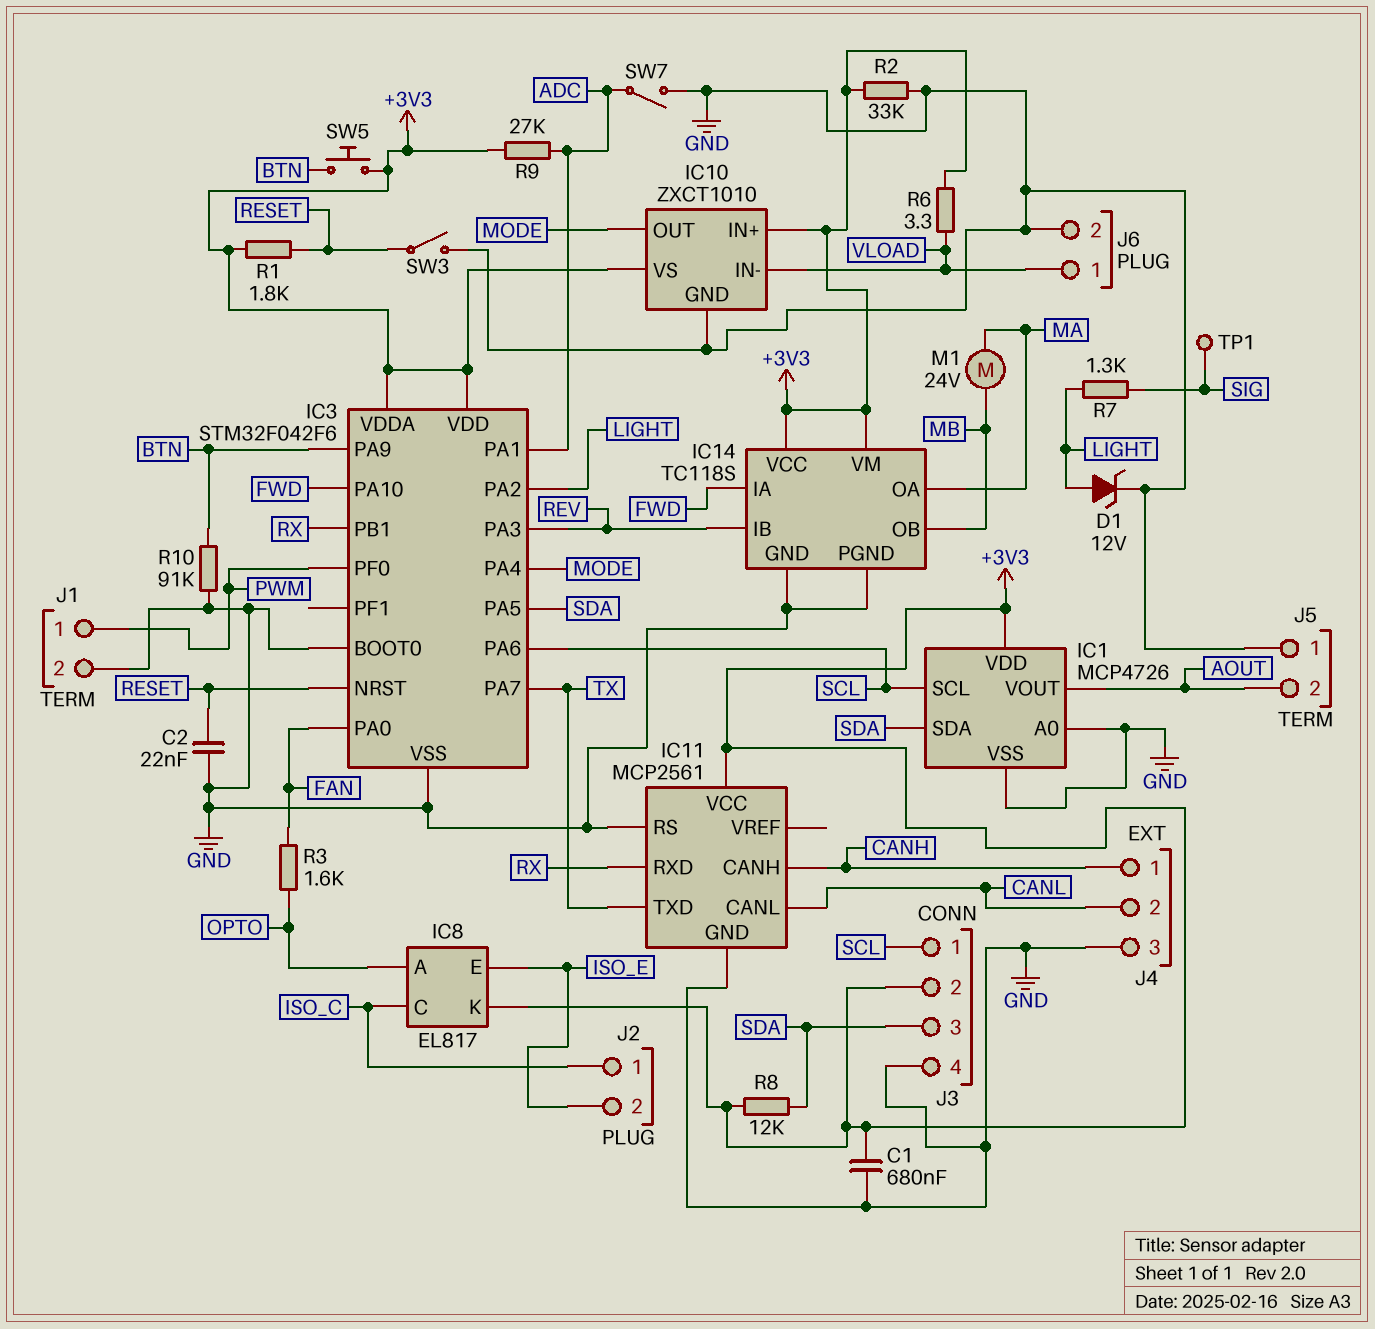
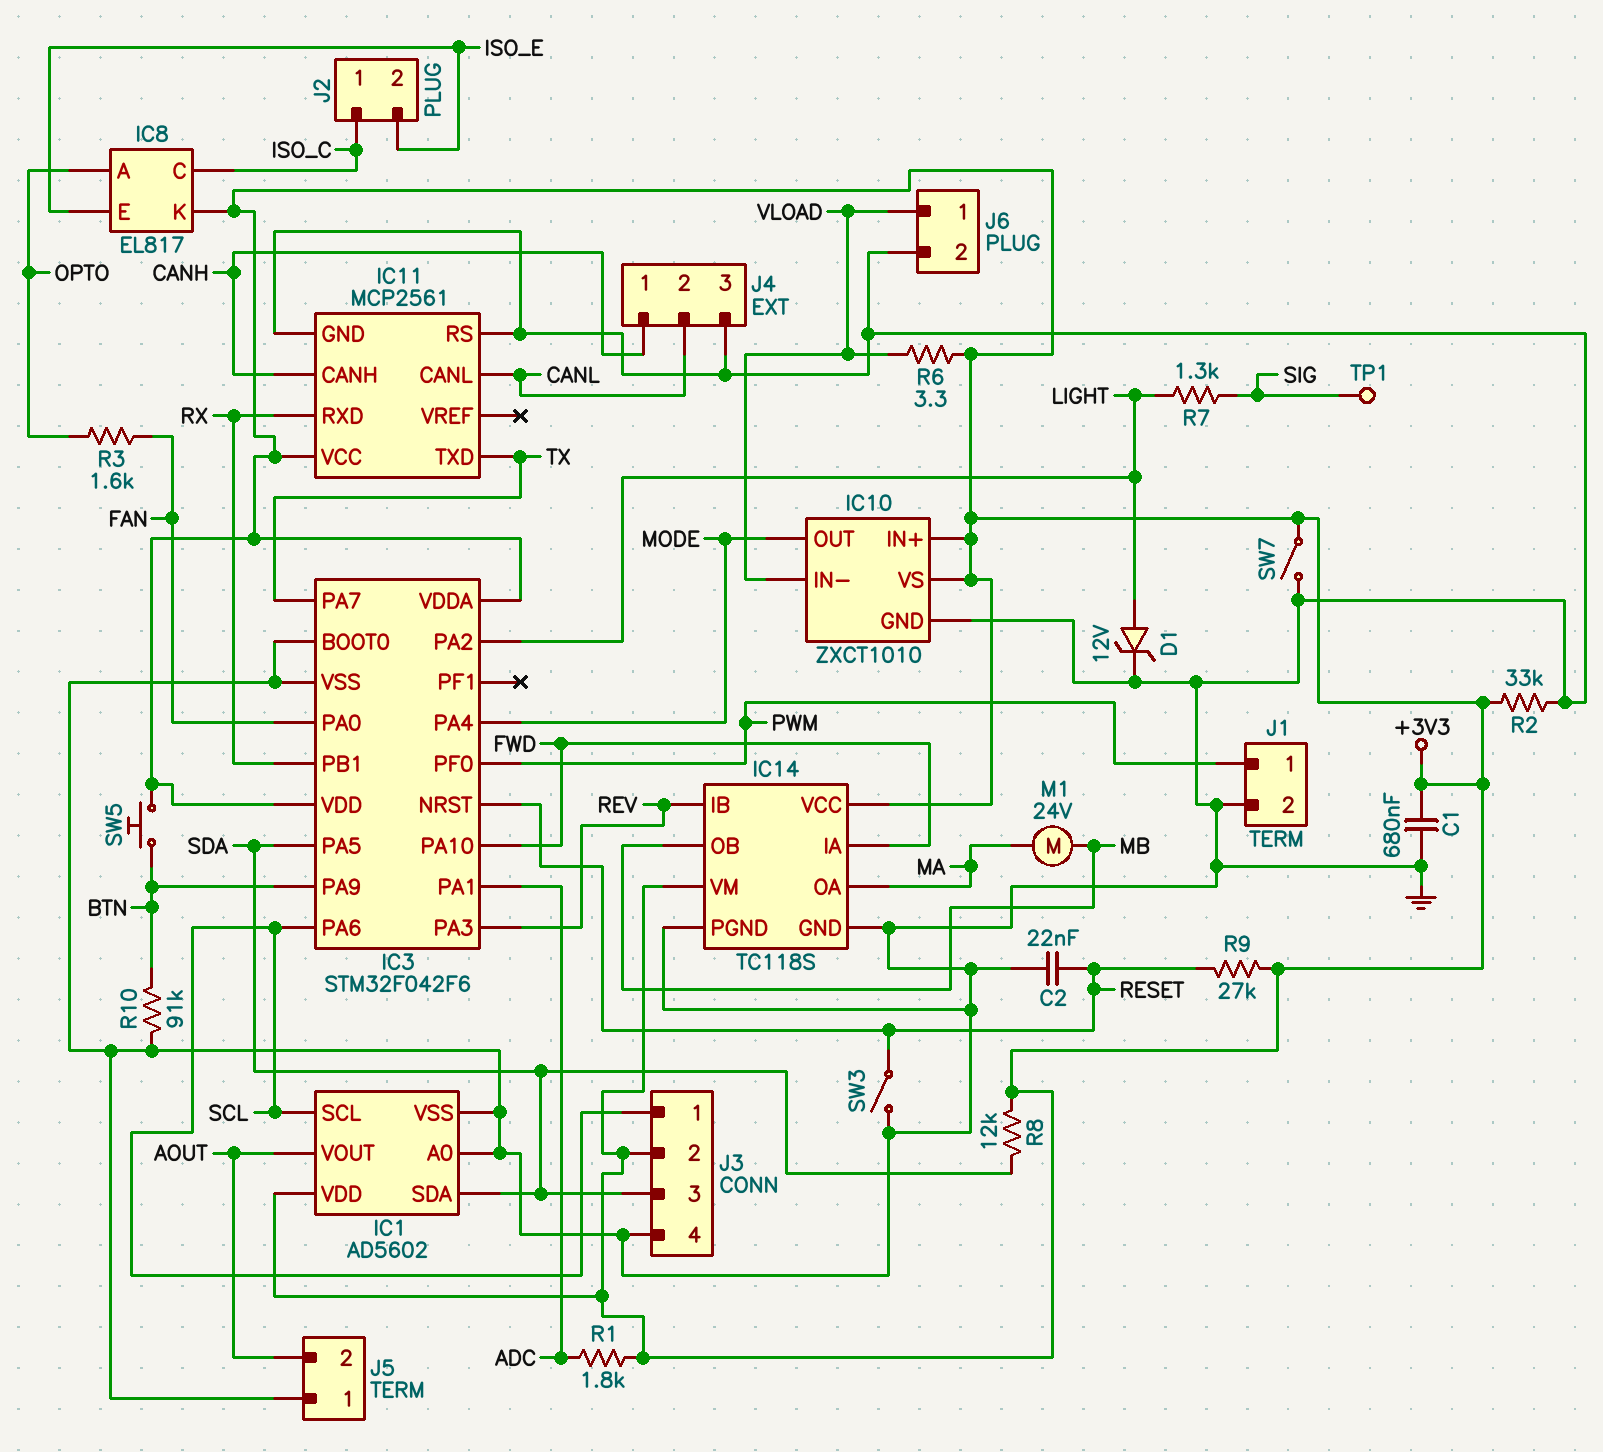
IC1: MCP4726 -> AD5602
R1: 1.8k (+3V3, RESET) -> 1.8k (+3V3, ADC)
R9: 27k (+3V3, ADC) -> 27k (+3V3, RESET)
SW7: switch (ADC, GND) -> switch (+3V3, GND)

